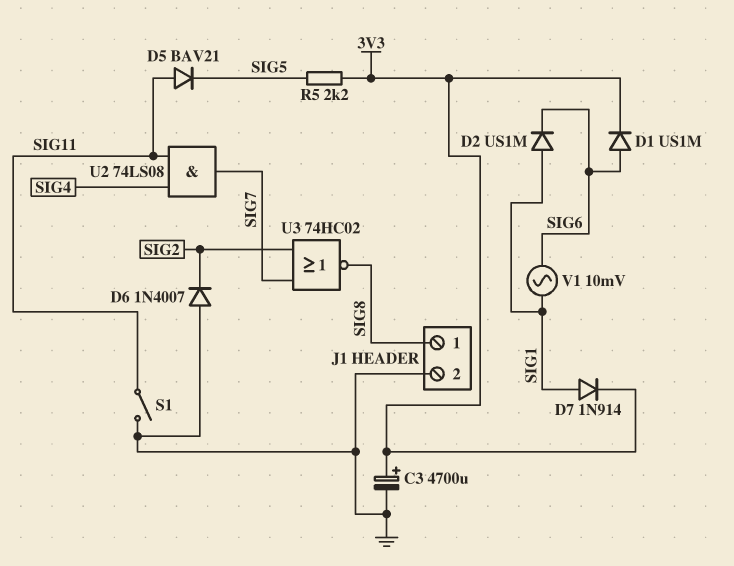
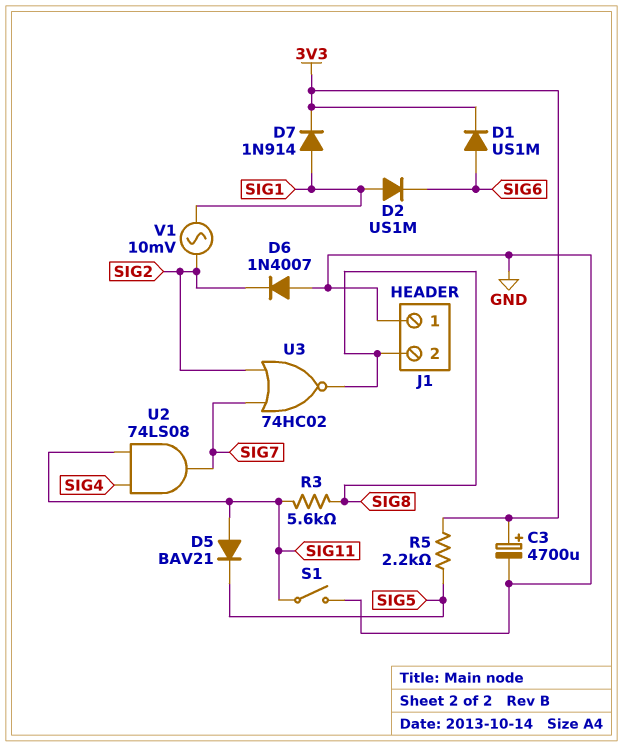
J1 pin 1: SIG8 -> GND
J1 pin 2: GND -> SIG8
R3: none -> 5.6k (SIG8, SIG11)
V1: AC 10mV (SIG1, SIG6) -> AC 10mV (SIG1, SIG2)

